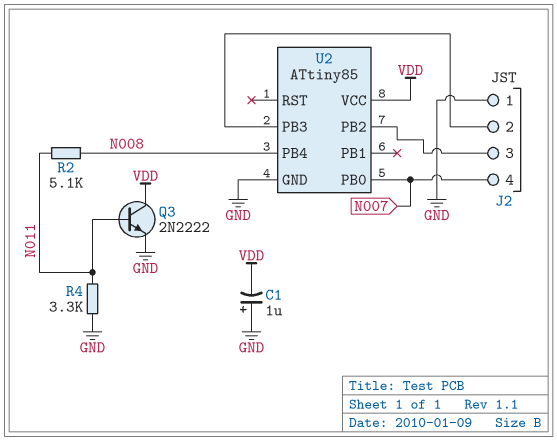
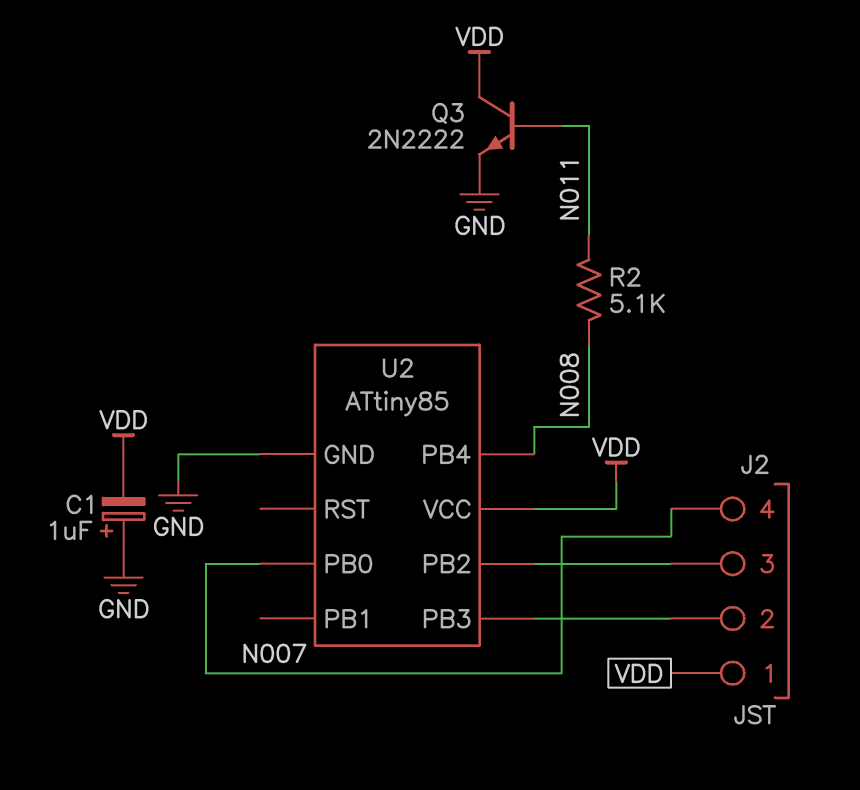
J2 pin 1: GND -> VDD
R4: 3.3k (GND, N011) -> none

